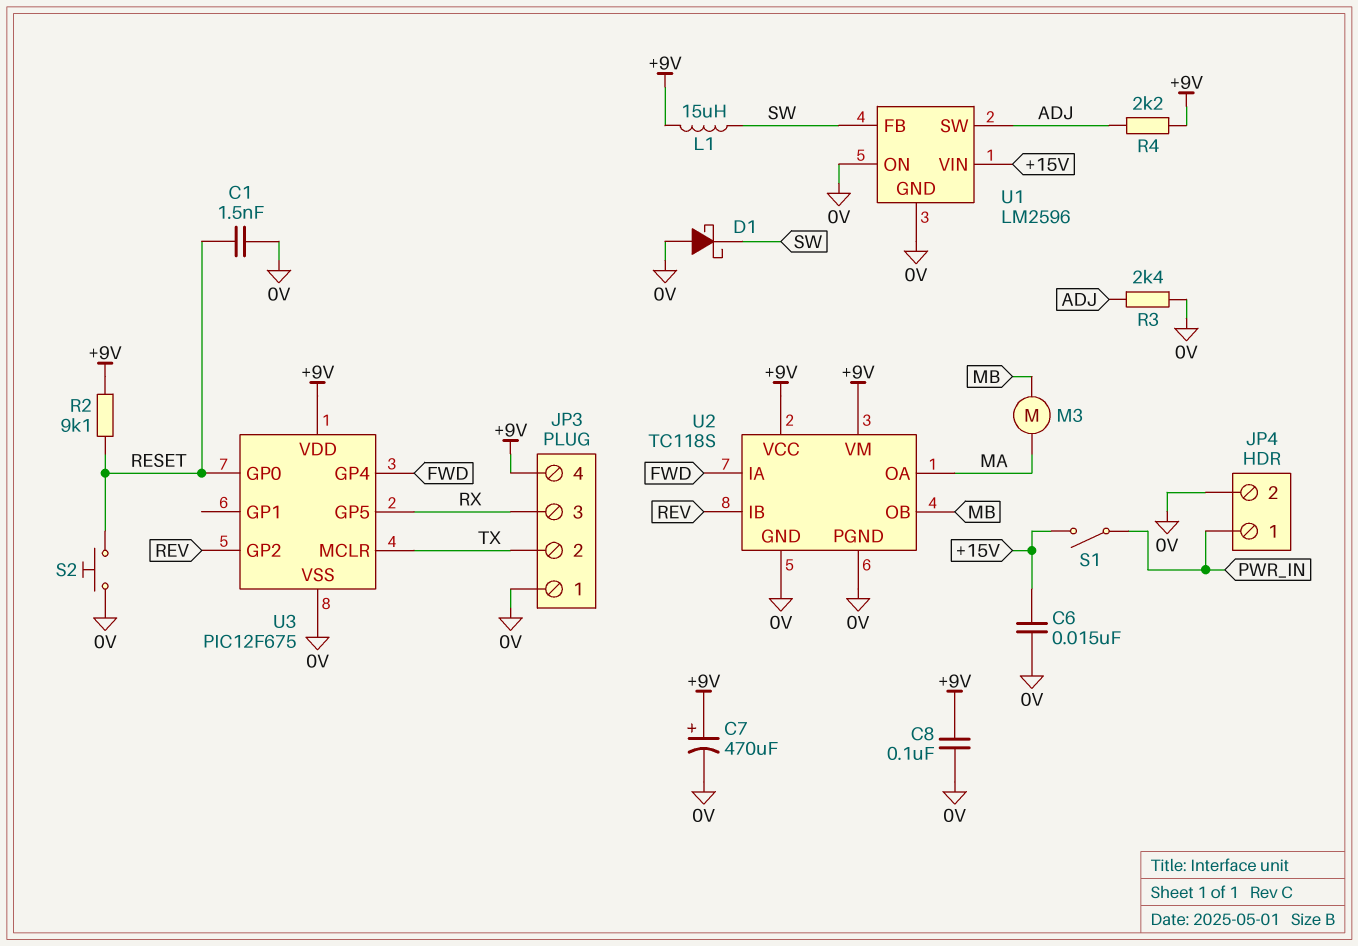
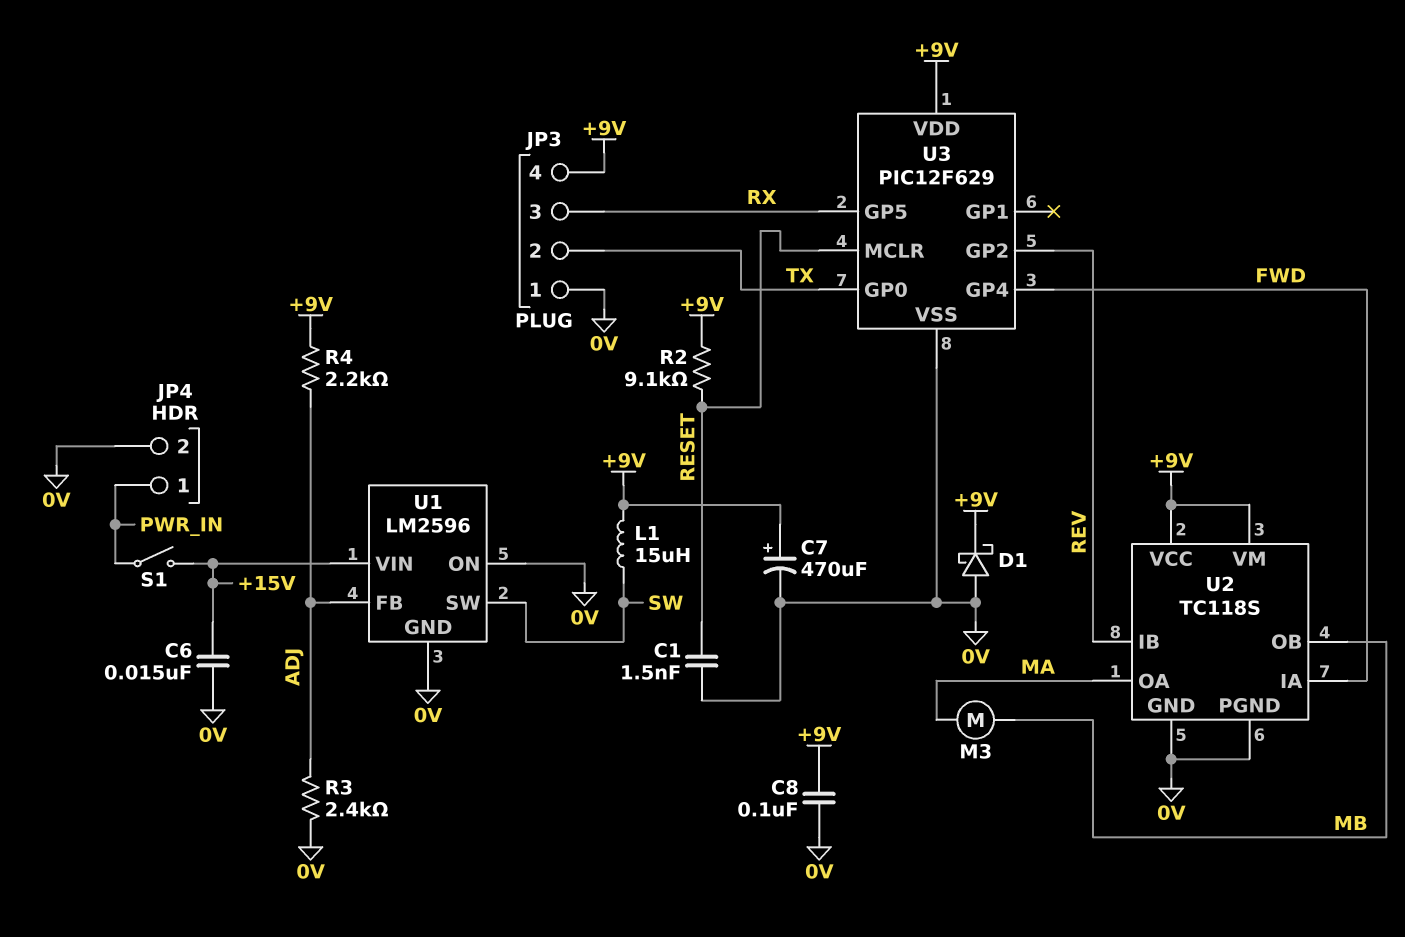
D1: schottky (A 0V, K SW) -> schottky (A 0V, K +9V)
S2: button (0V, RESET) -> none
U1 pin FB: SW -> ADJ
U1 pin SW: ADJ -> SW
U3: PIC12F675 -> PIC12F629
U3 pin GP0: RESET -> TX
U3 pin MCLR: TX -> RESET

